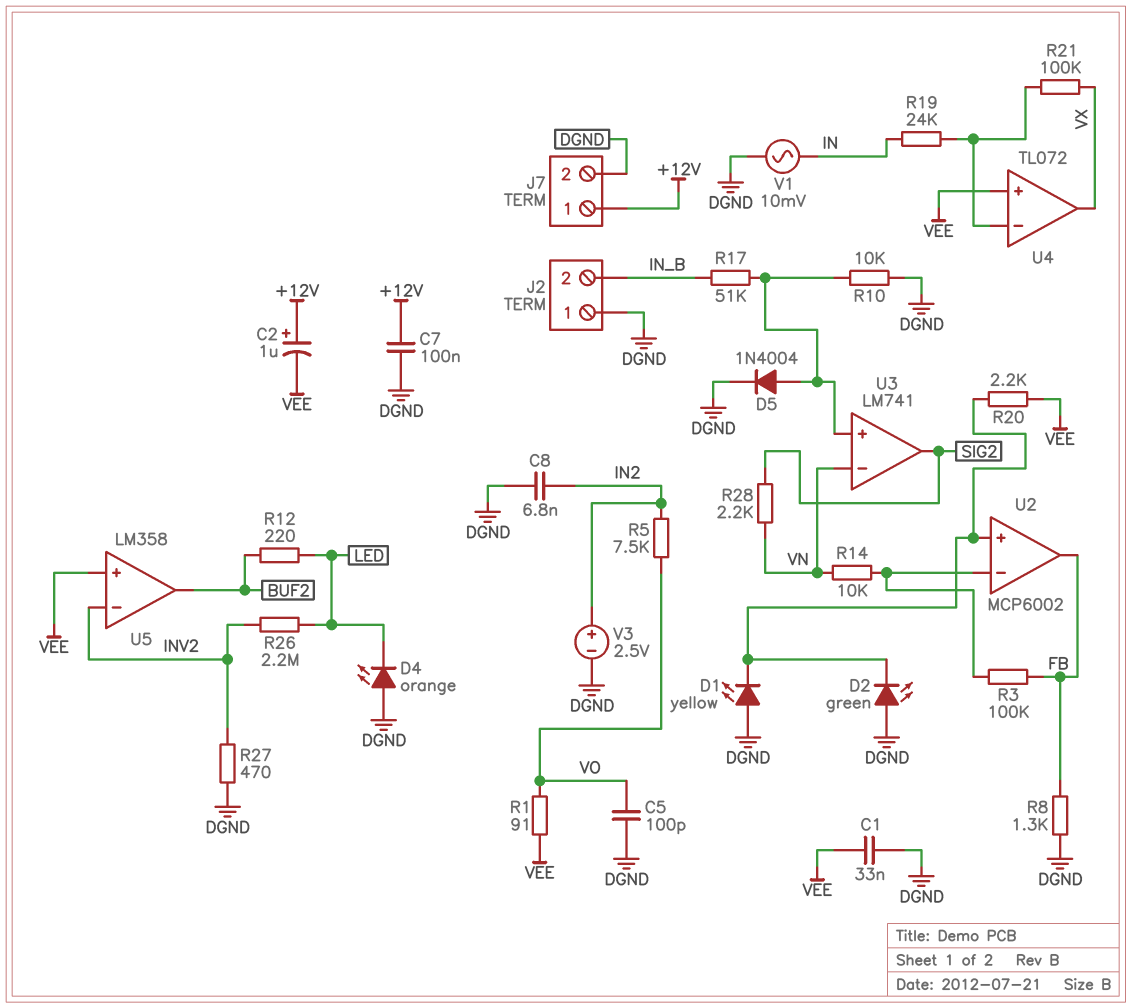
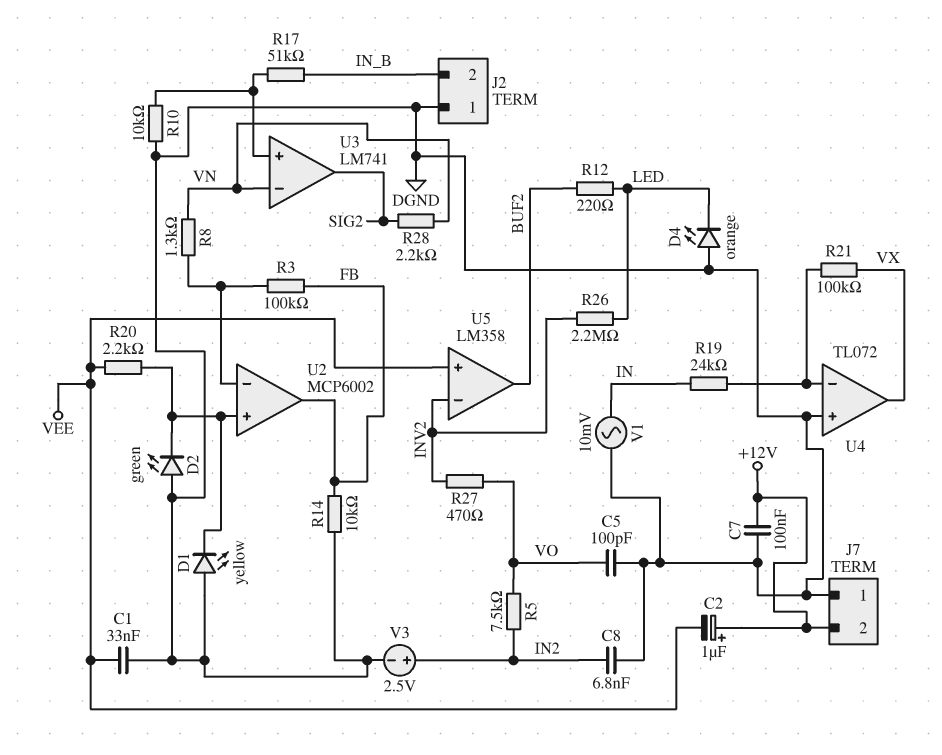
D5: diode 1N4004 (A U3/in+, K DGND) -> none
J7 pin 1: +12V -> DGND
J7 pin 2: DGND -> +12V
R1: 91 (VEE, VO) -> none
R8: 1.3k (DGND, FB) -> 1.3k (U2/in-, VN)
R14: 10k (U2/in-, VN) -> 10k (DGND, FB)
R27: 470 (DGND, INV2) -> 470 (INV2, VO)
U4 pin in+: VEE -> DGND

